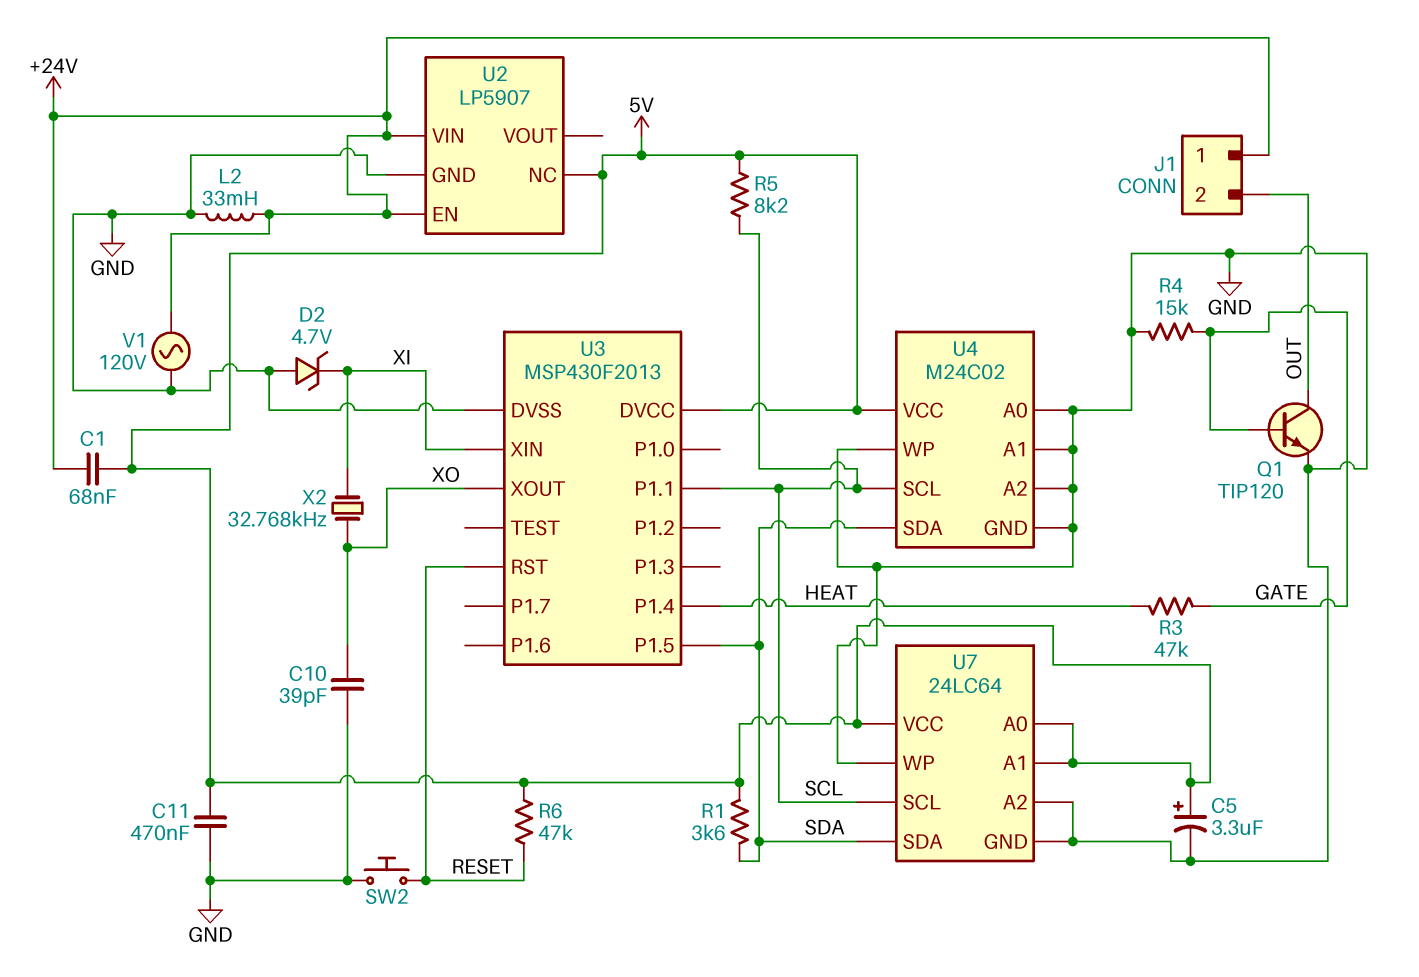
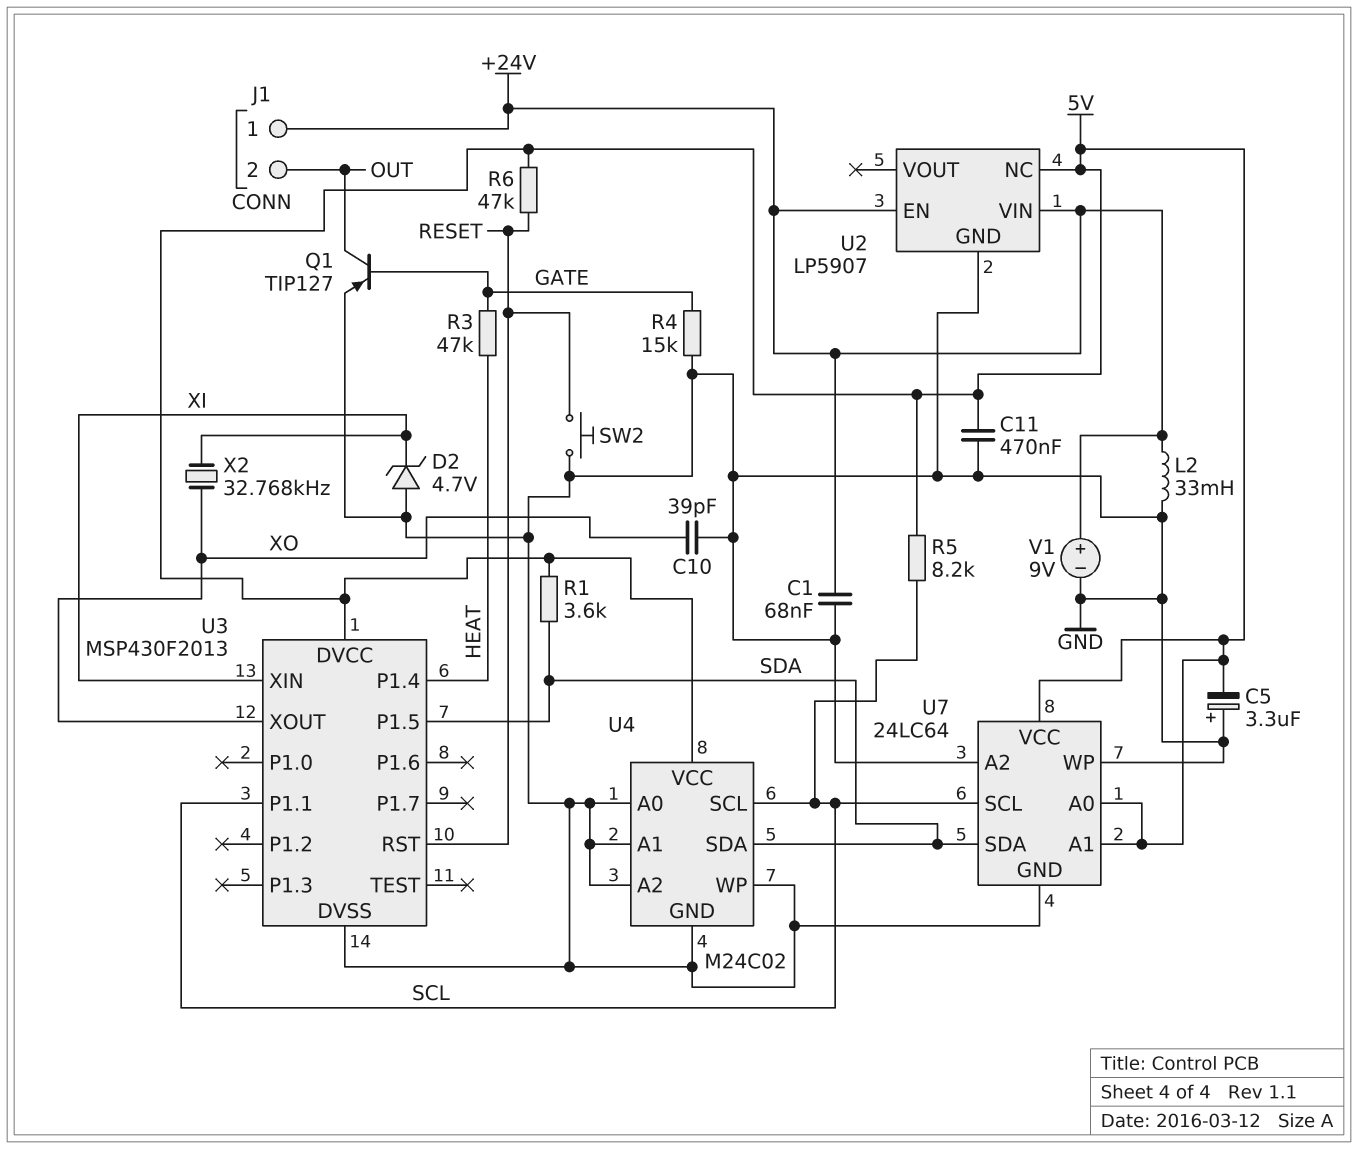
C1: 68nF (+24V, 5V) -> 68nF (+24V, GND)
C5: 3.3uF (plus 5V, minus GND) -> 3.3uF (plus GND, minus 5V)
Q1: NPN TIP120 (B GATE, C OUT, E GND) -> PNP TIP127 (B GATE, C OUT, E GND)
V1: AC 120V (+24V, GND) -> 9V (plus +24V, minus GND)

